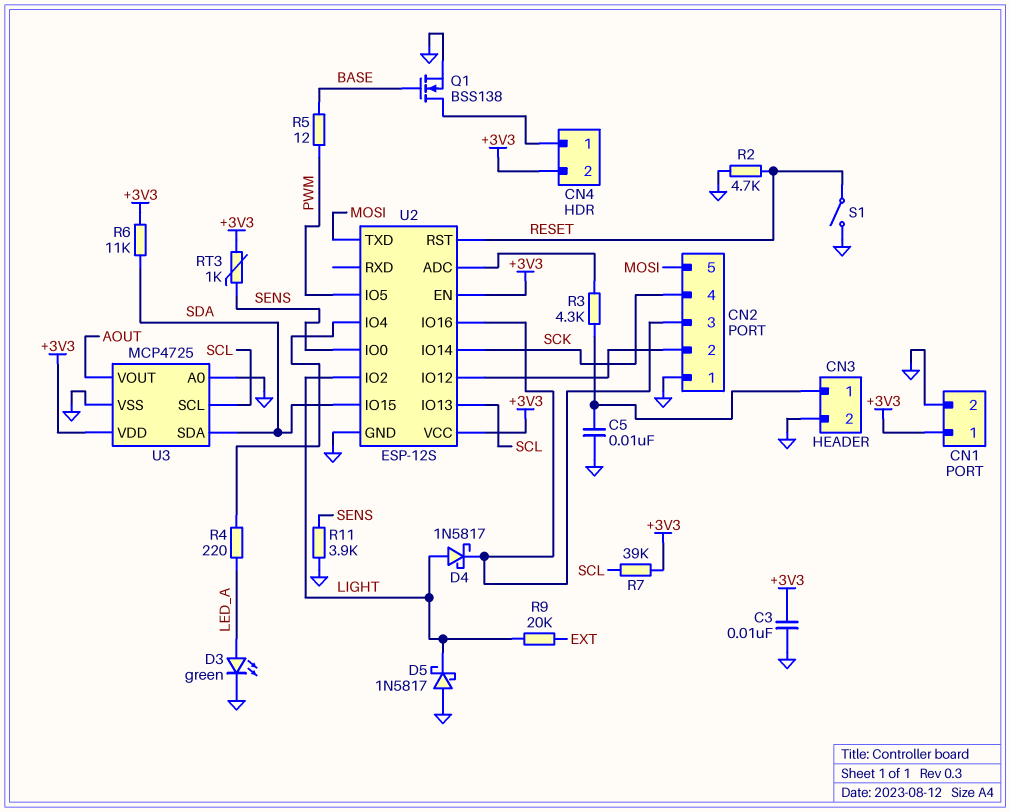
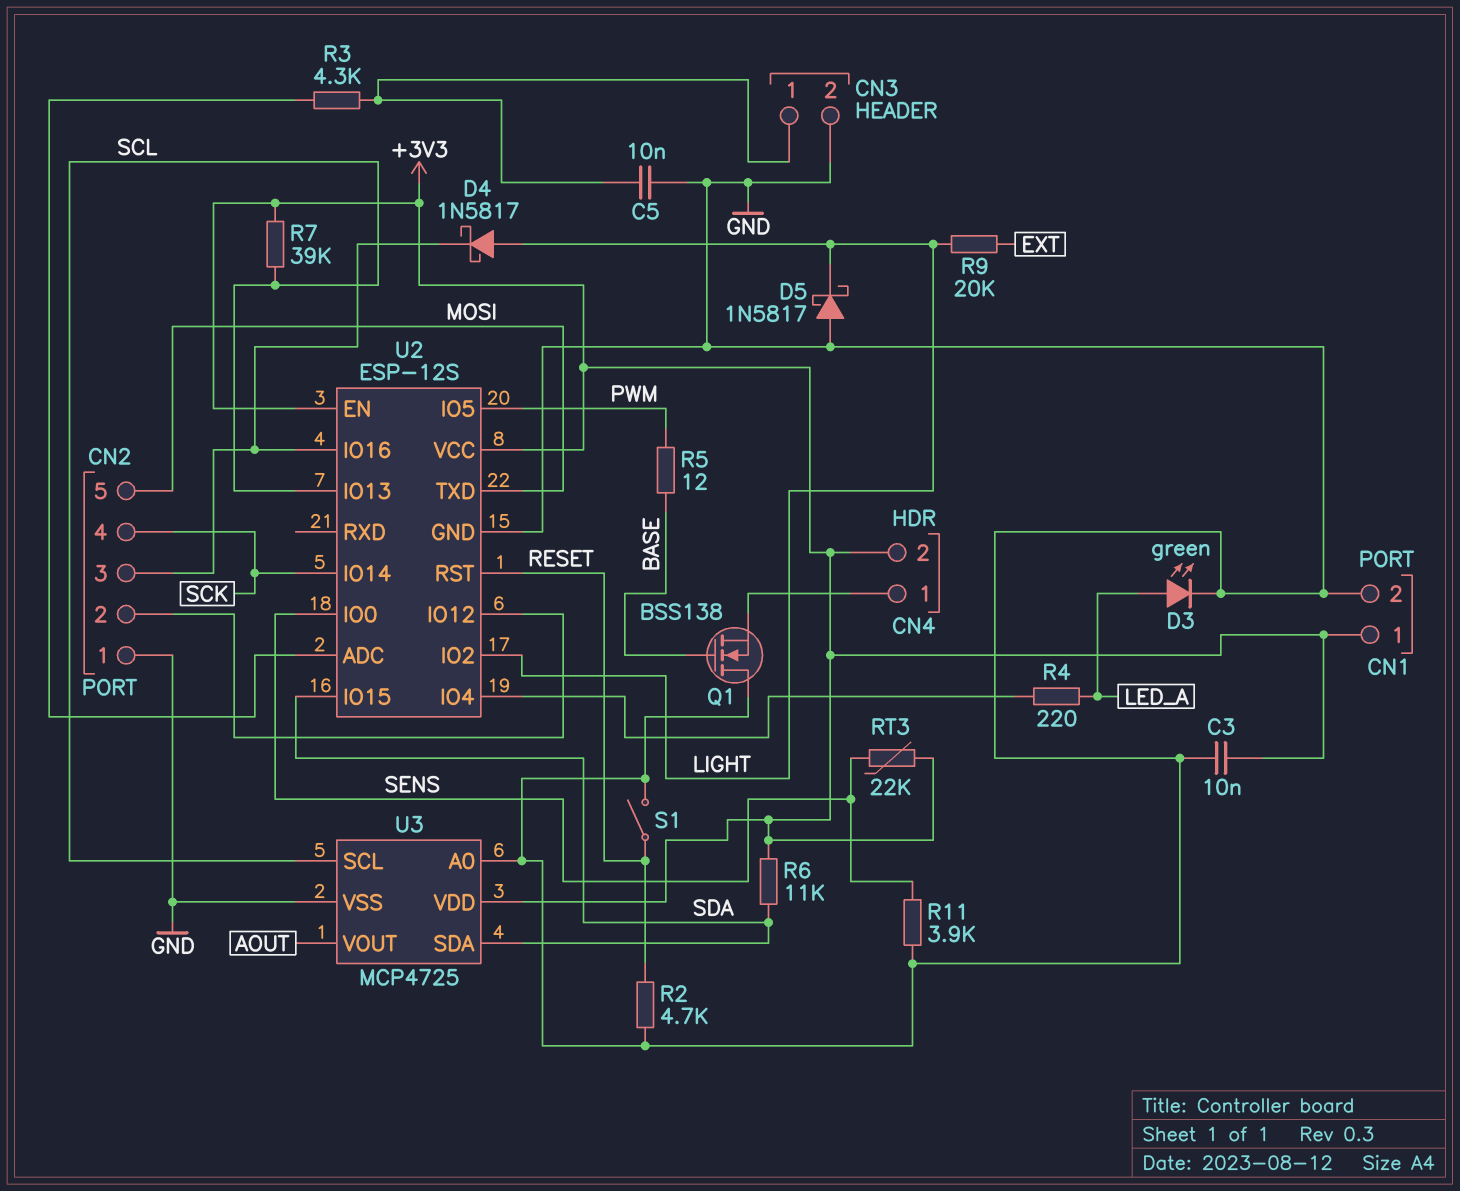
Q1: NMOS BSS138 (G BASE, D CN4/1, S GND) -> NMOS BSS138 (G BASE, D GND, S CN4/1)
RT3: 1k (+3V3, SENS) -> 22k (+3V3, SENS)

